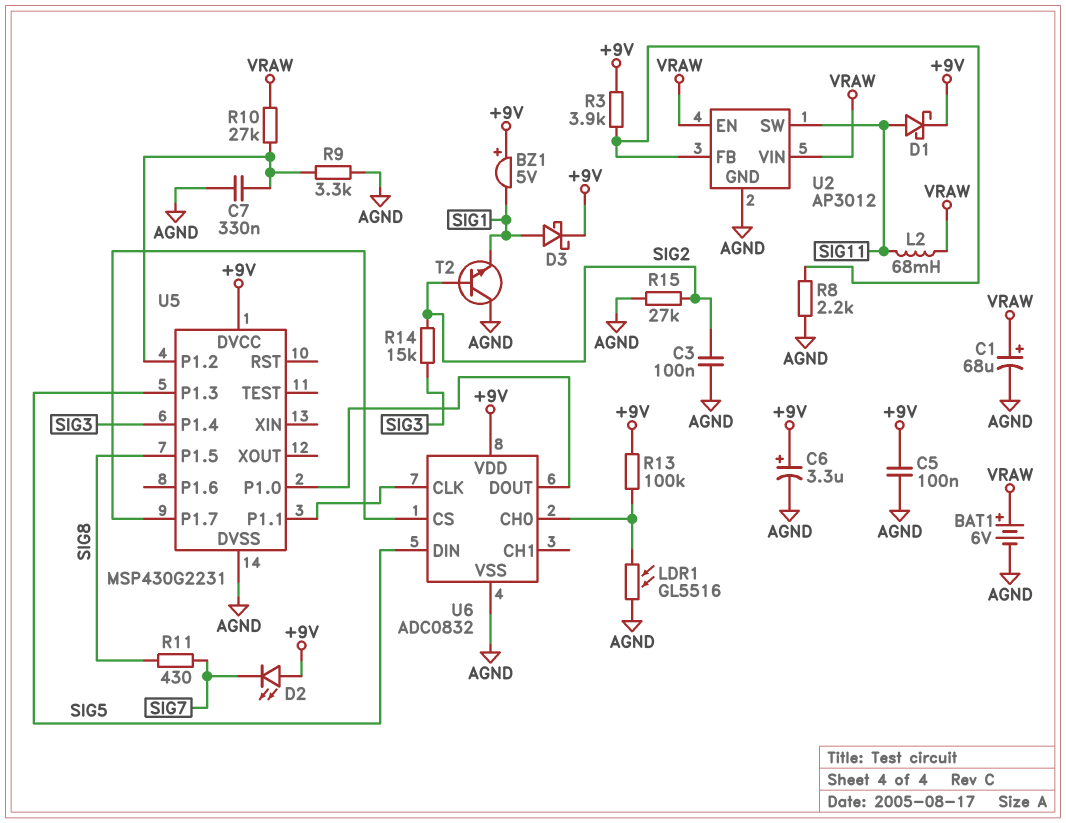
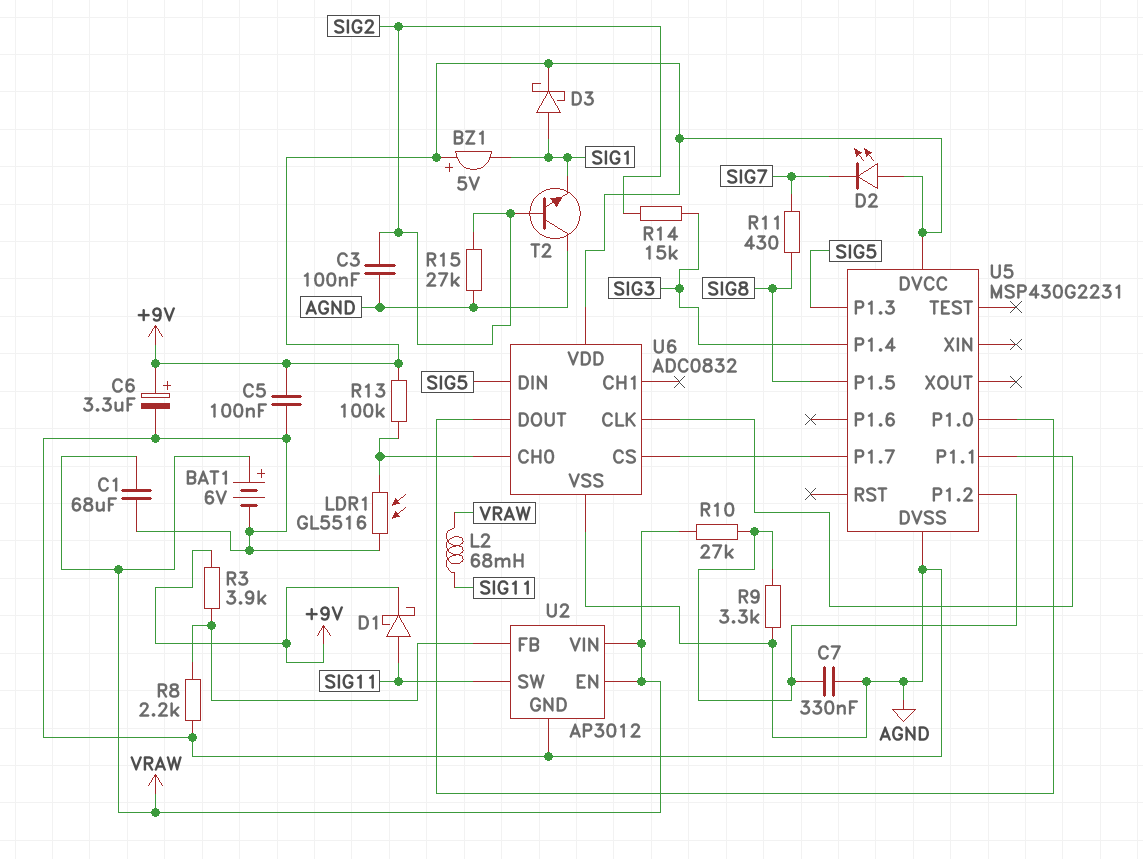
C1: 68uF (plus VRAW, minus AGND) -> 68uF (AGND, VRAW)

